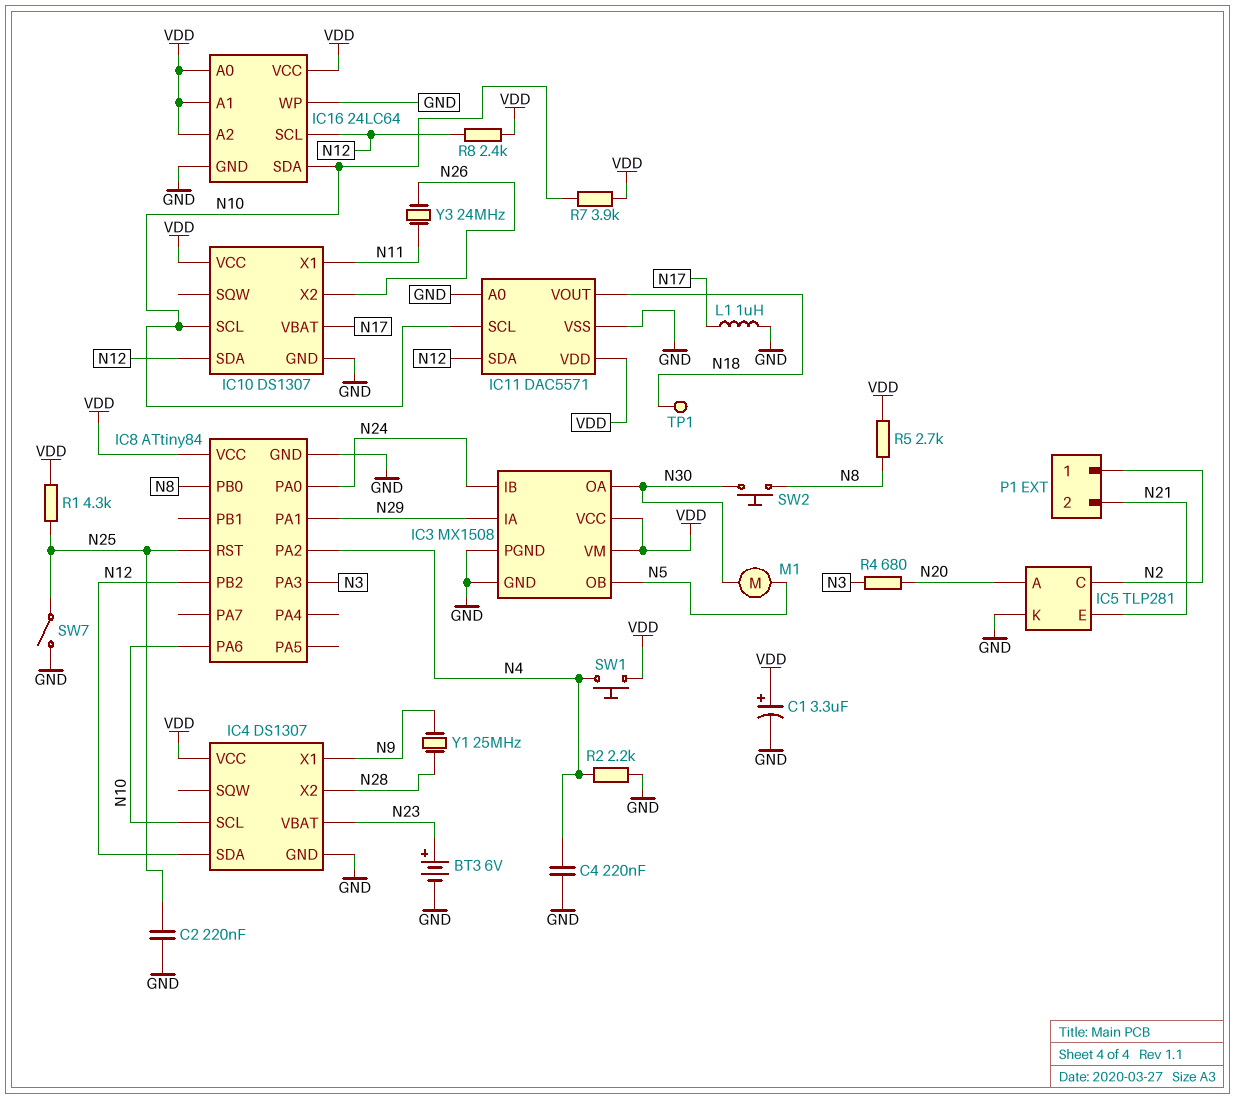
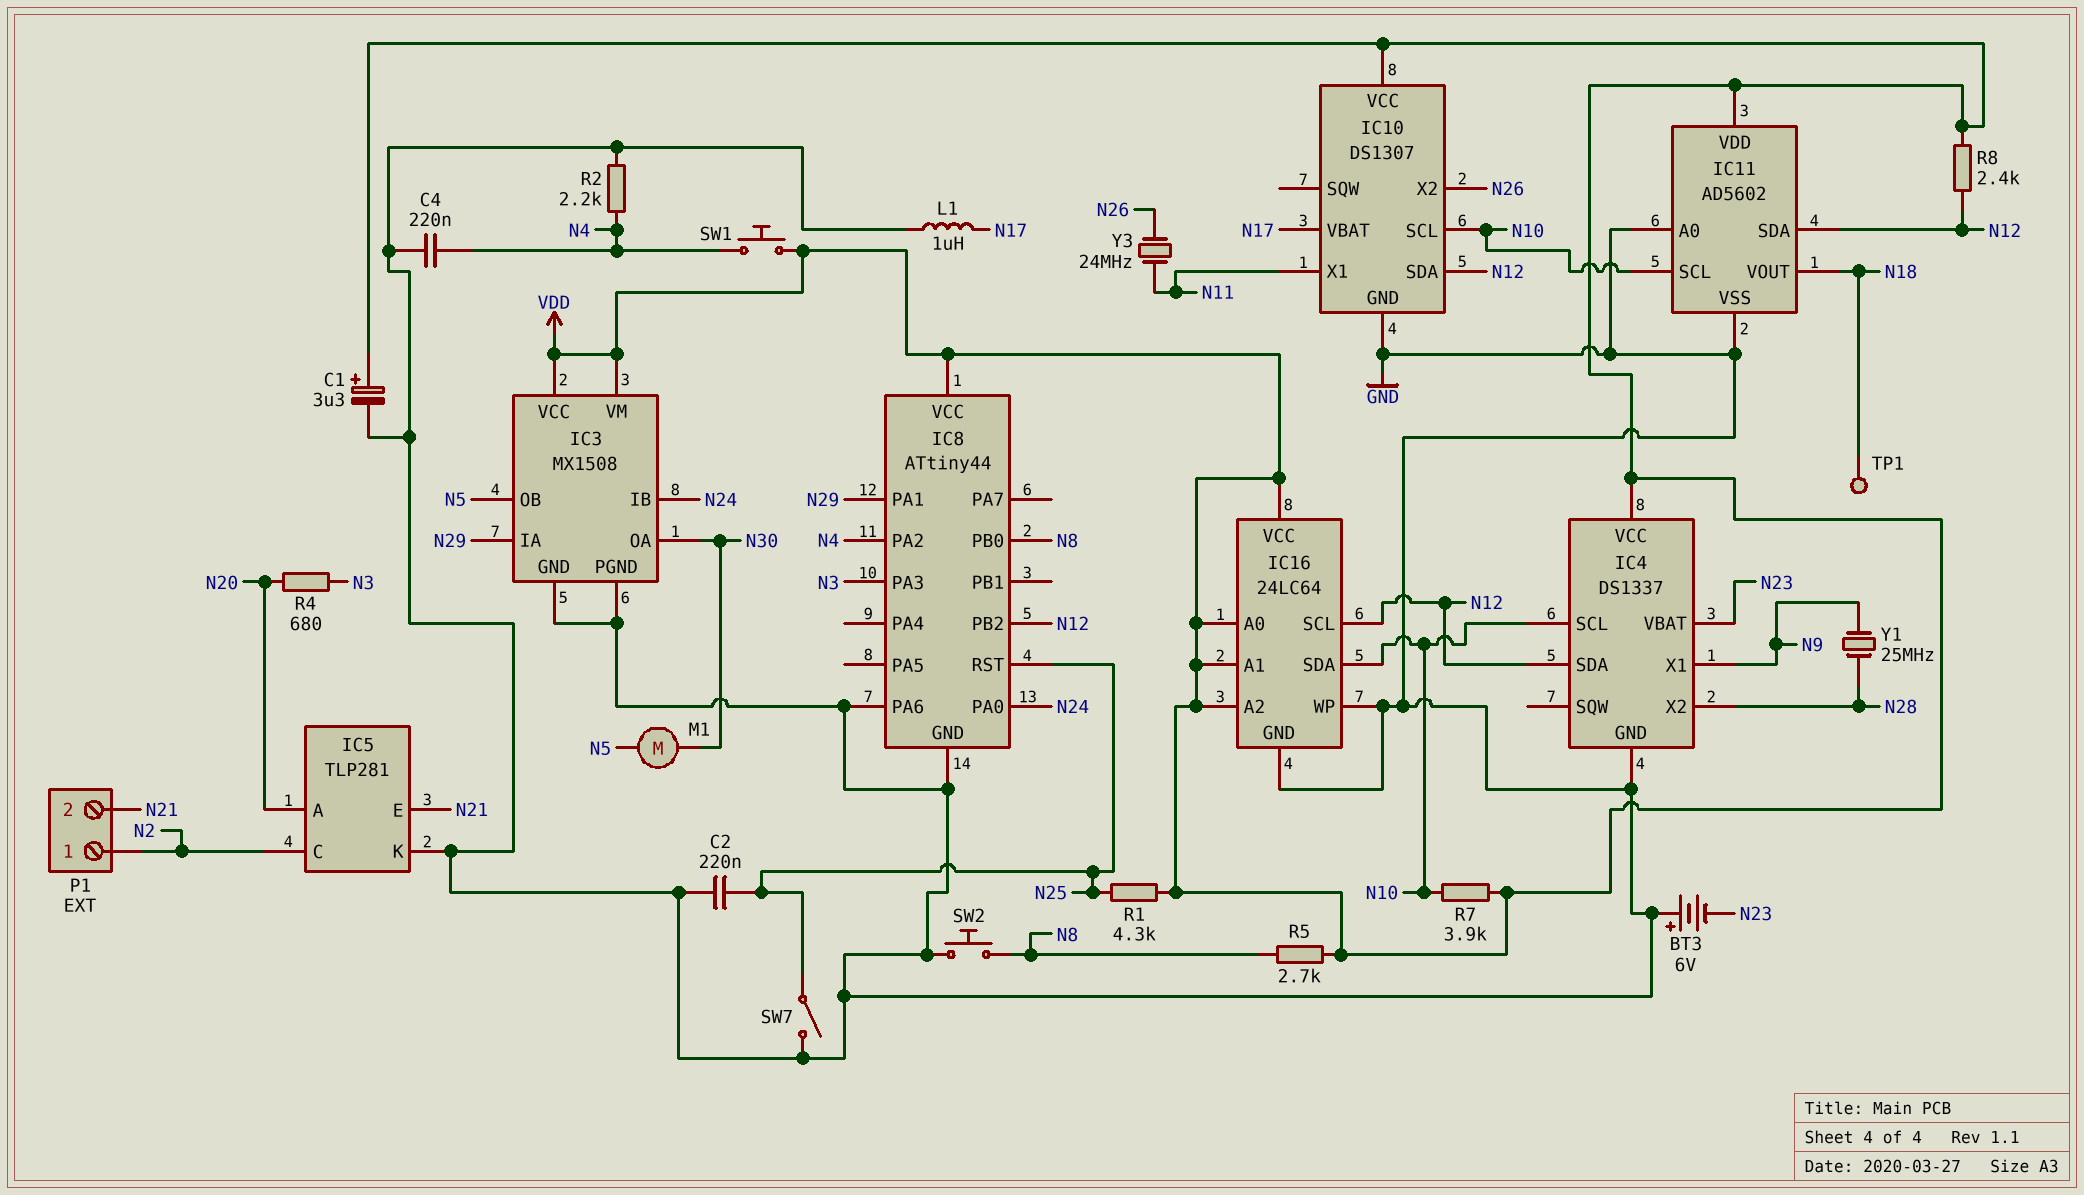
BT3: 6V (plus N23, minus GND) -> 6V (plus GND, minus N23)
IC4: DS1307 -> DS1337
IC8: ATtiny84 -> ATtiny44
IC8 pin PA6: N10 -> GND
IC11: DAC5571 -> AD5602
SW2: button (N8, N30) -> button (GND, N8)

